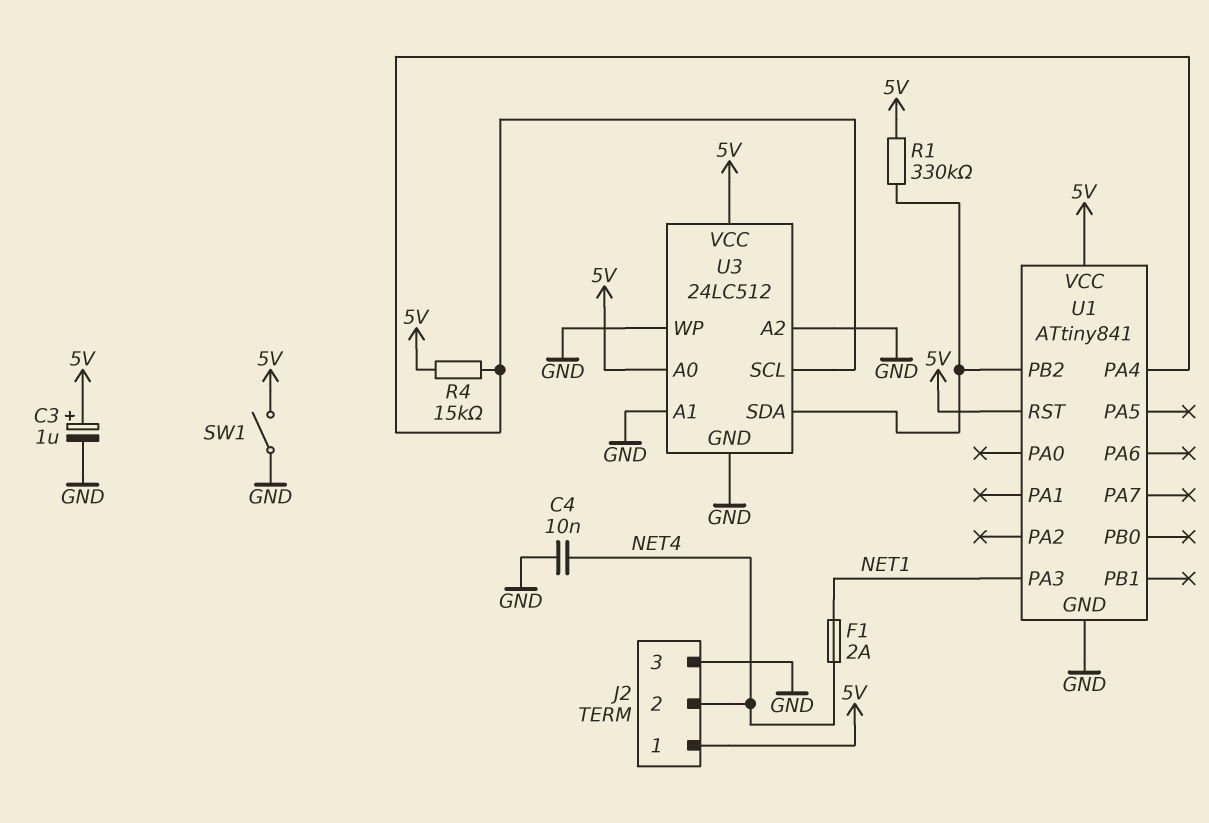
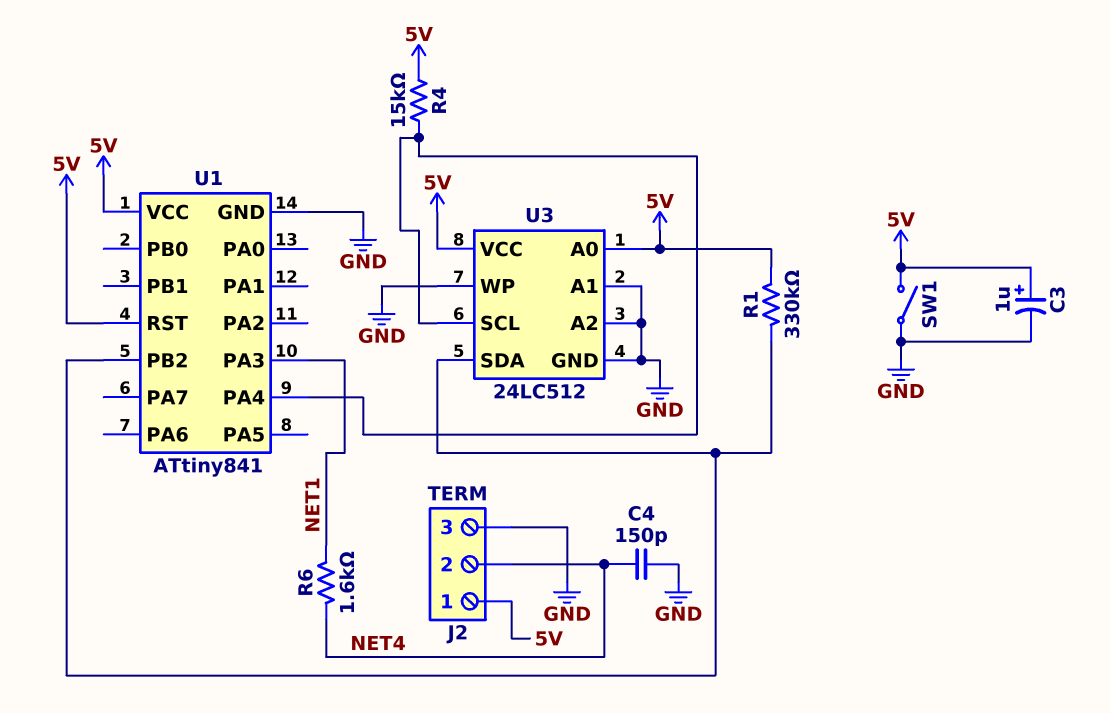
C4: 10nF (GND, NET4) -> 150pF (GND, NET4)
F1: 2A (NET1, NET4) -> none
R6: none -> 1.6k (NET1, NET4)

